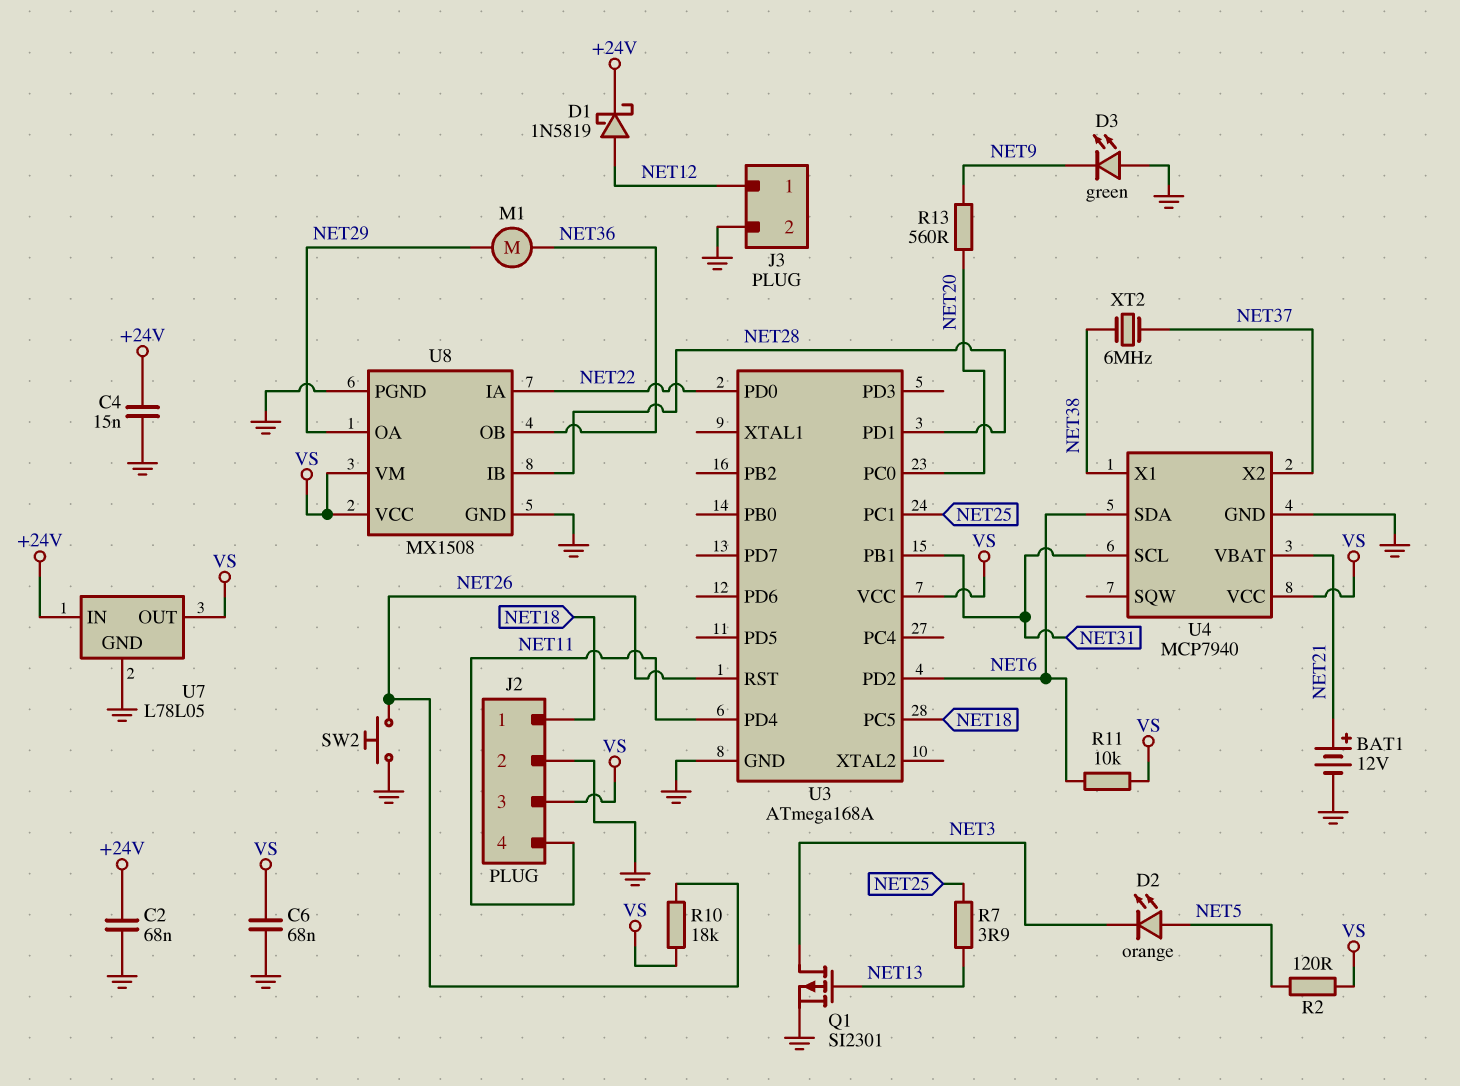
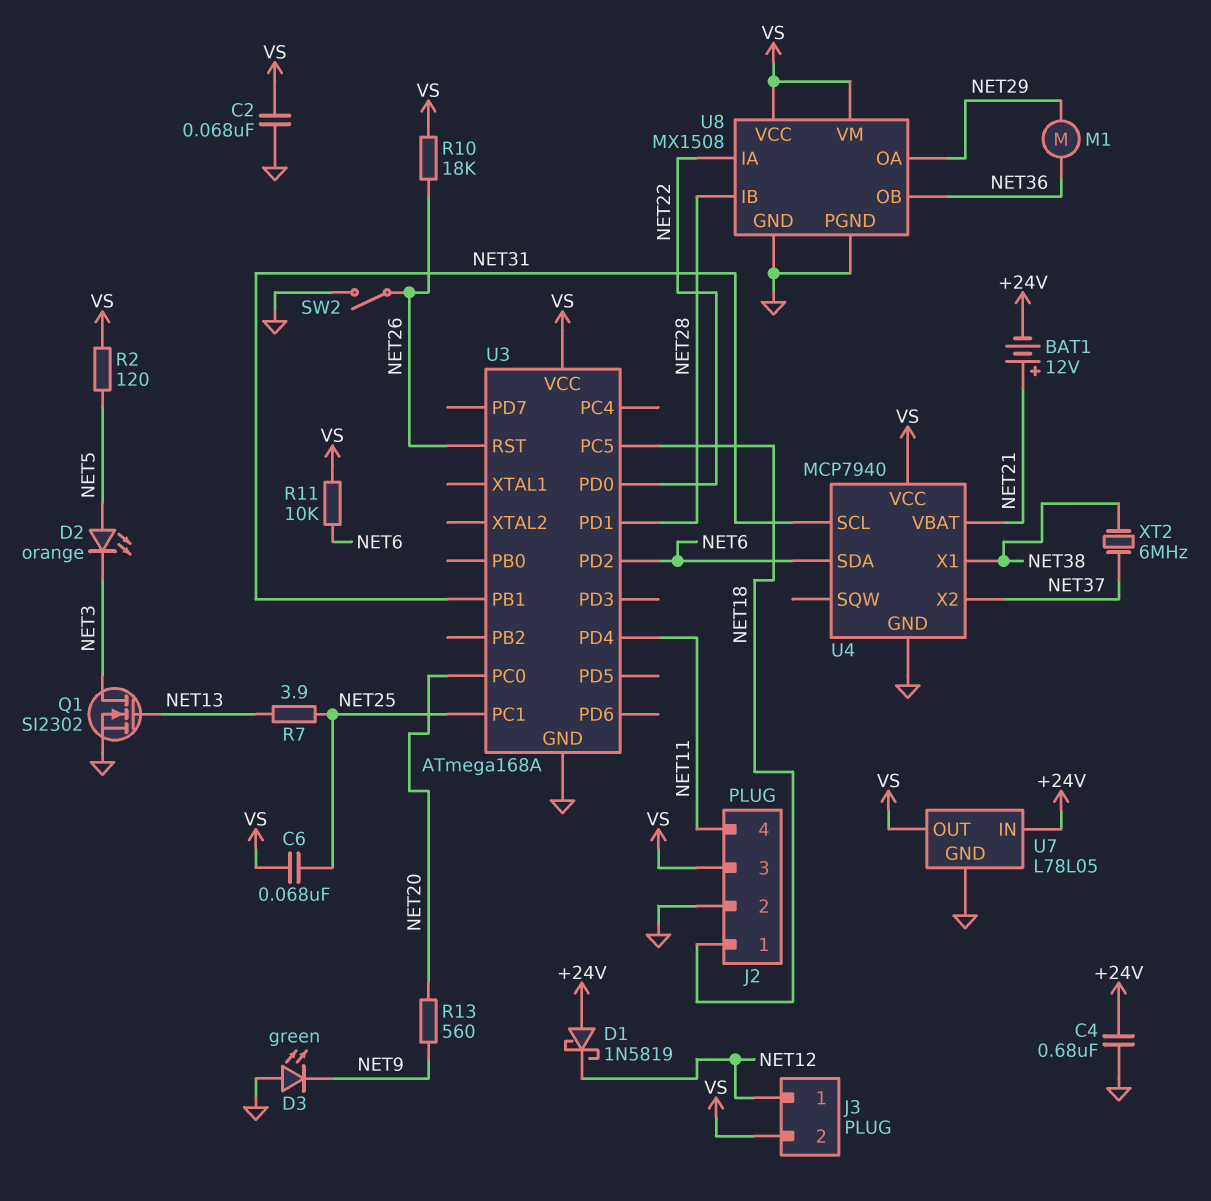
BAT1: 12V (plus NET21, minus GND) -> 12V (plus NET21, minus +24V)
C2: 68nF (+24V, GND) -> 68nF (GND, VS)
C4: 15nF (+24V, GND) -> 680nF (+24V, GND)
C6: 68nF (GND, VS) -> 68nF (NET25, VS)
D1: schottky 1N5819 (A NET12, K +24V) -> schottky 1N5819 (A +24V, K NET12)
J3 pin 2: GND -> VS
Q1: PMOS SI2301 (G NET13, D NET3, S GND) -> NMOS SI2302 (G NET13, D NET3, S GND)
SW2: button (GND, NET26) -> switch (GND, NET26)

